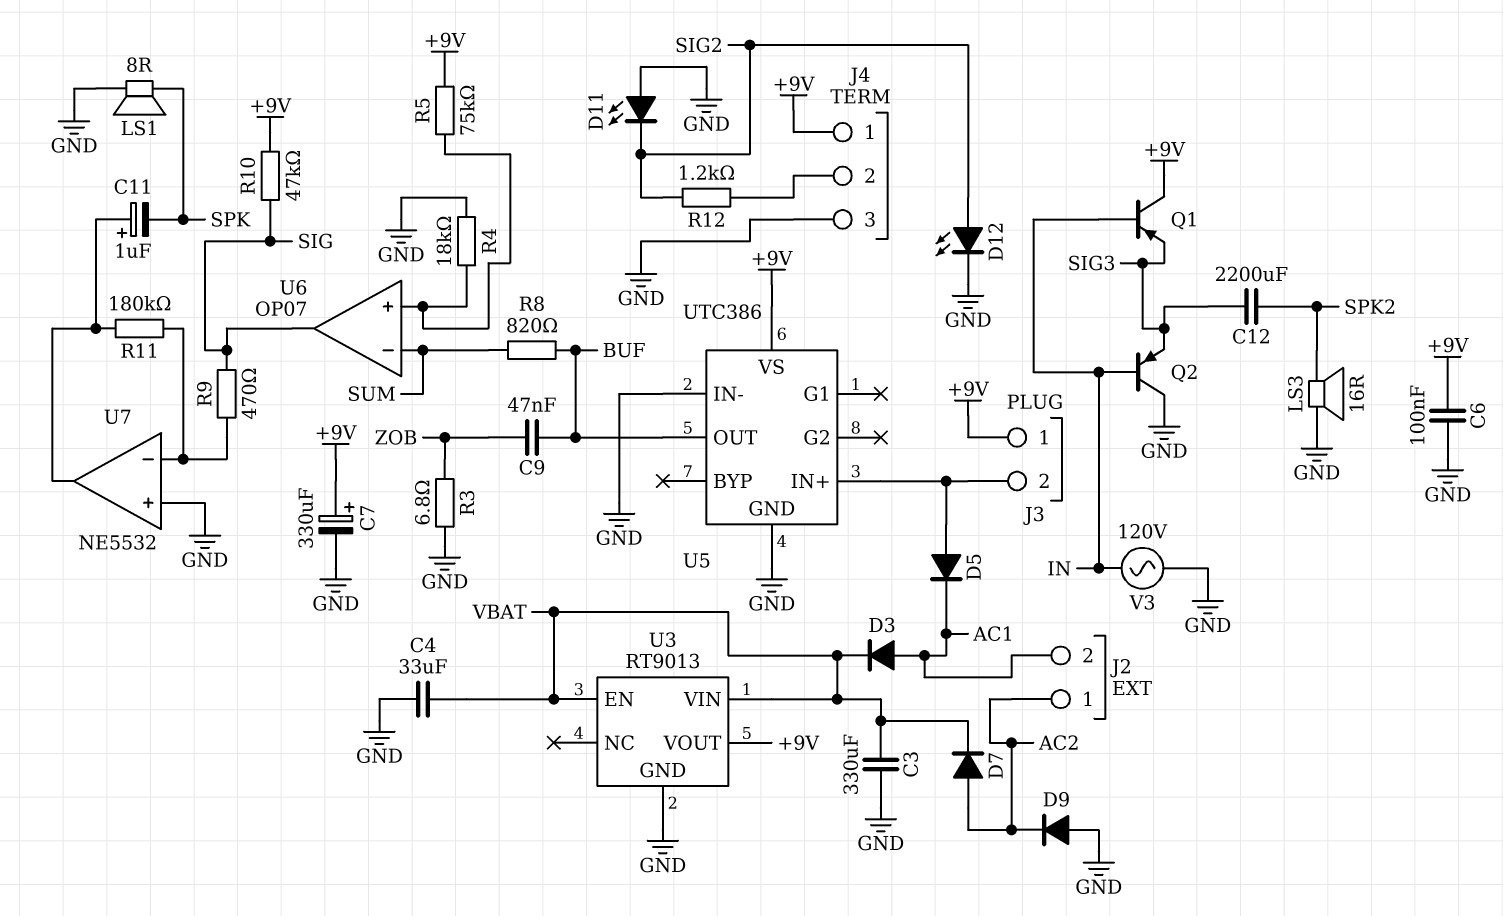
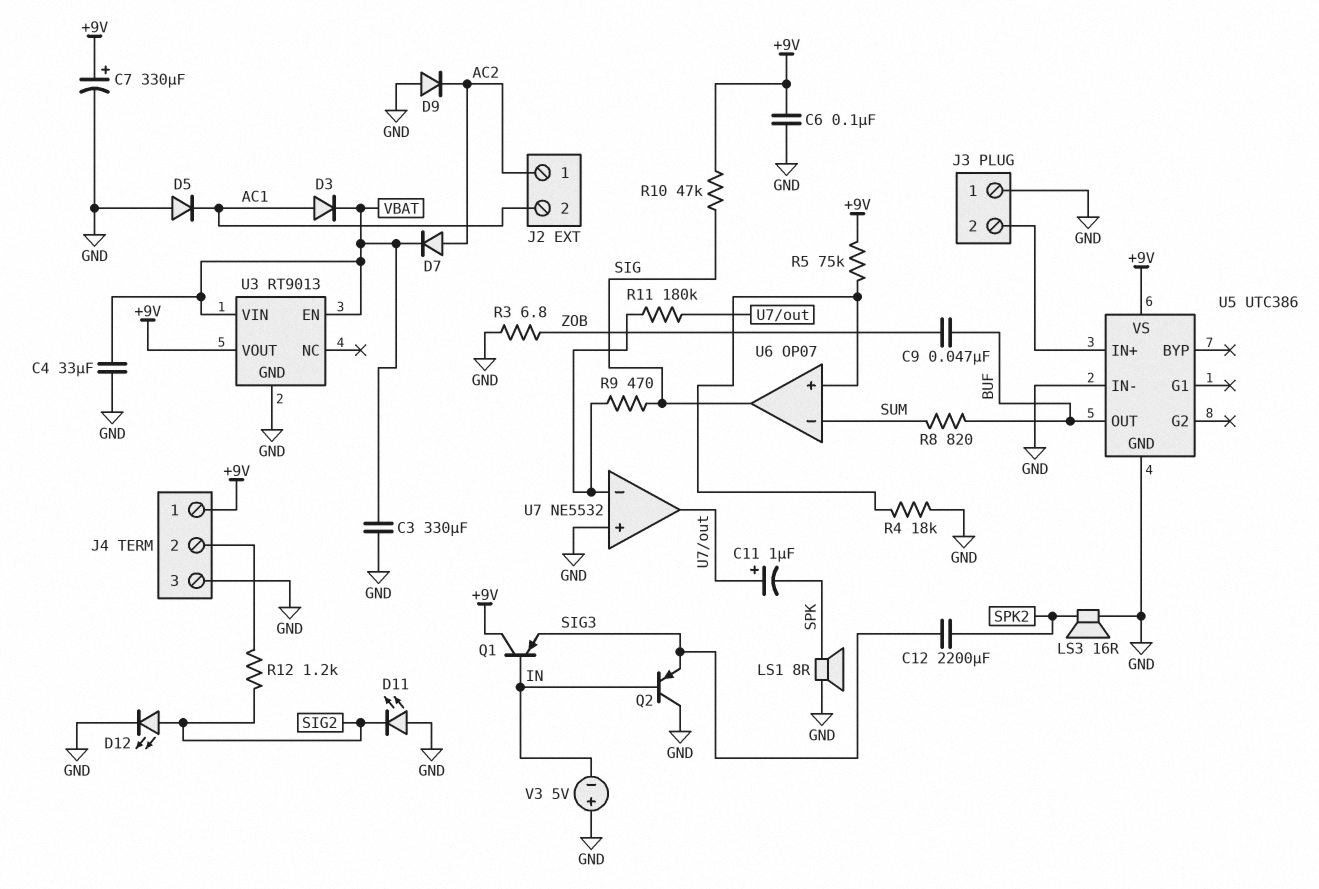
D5: diode (A J3/2, K AC1) -> diode (A GND, K AC1)
J3 pin 1: +9V -> GND
V3: AC 120V (GND, IN) -> 5V (plus GND, minus IN)

